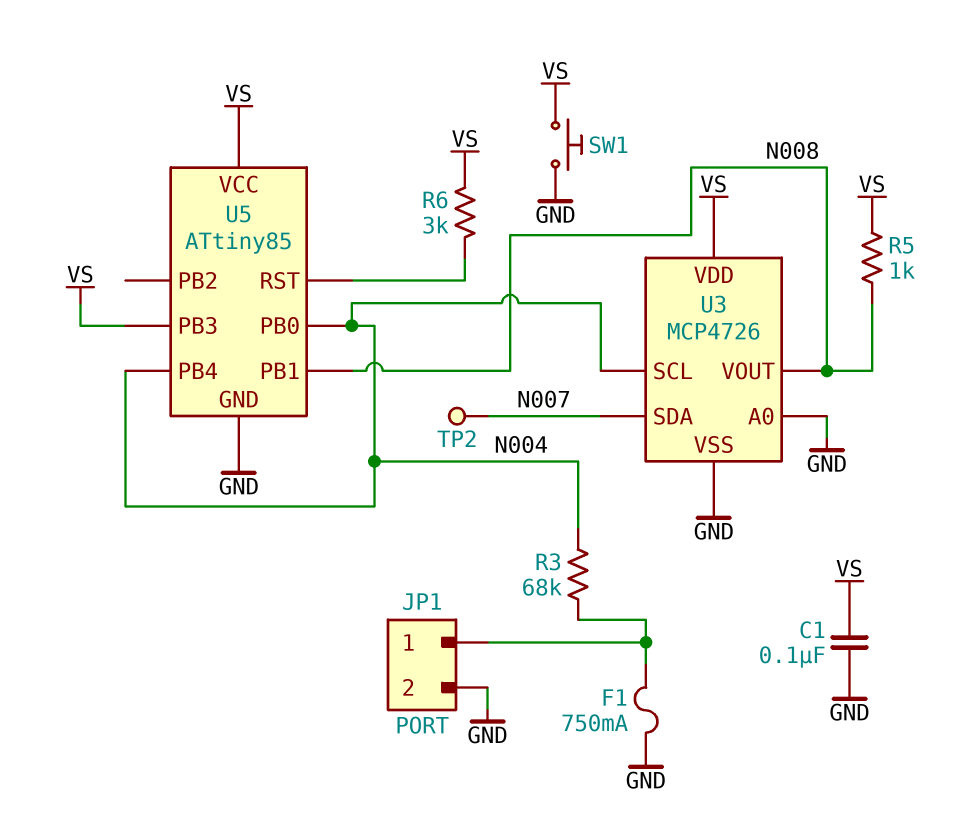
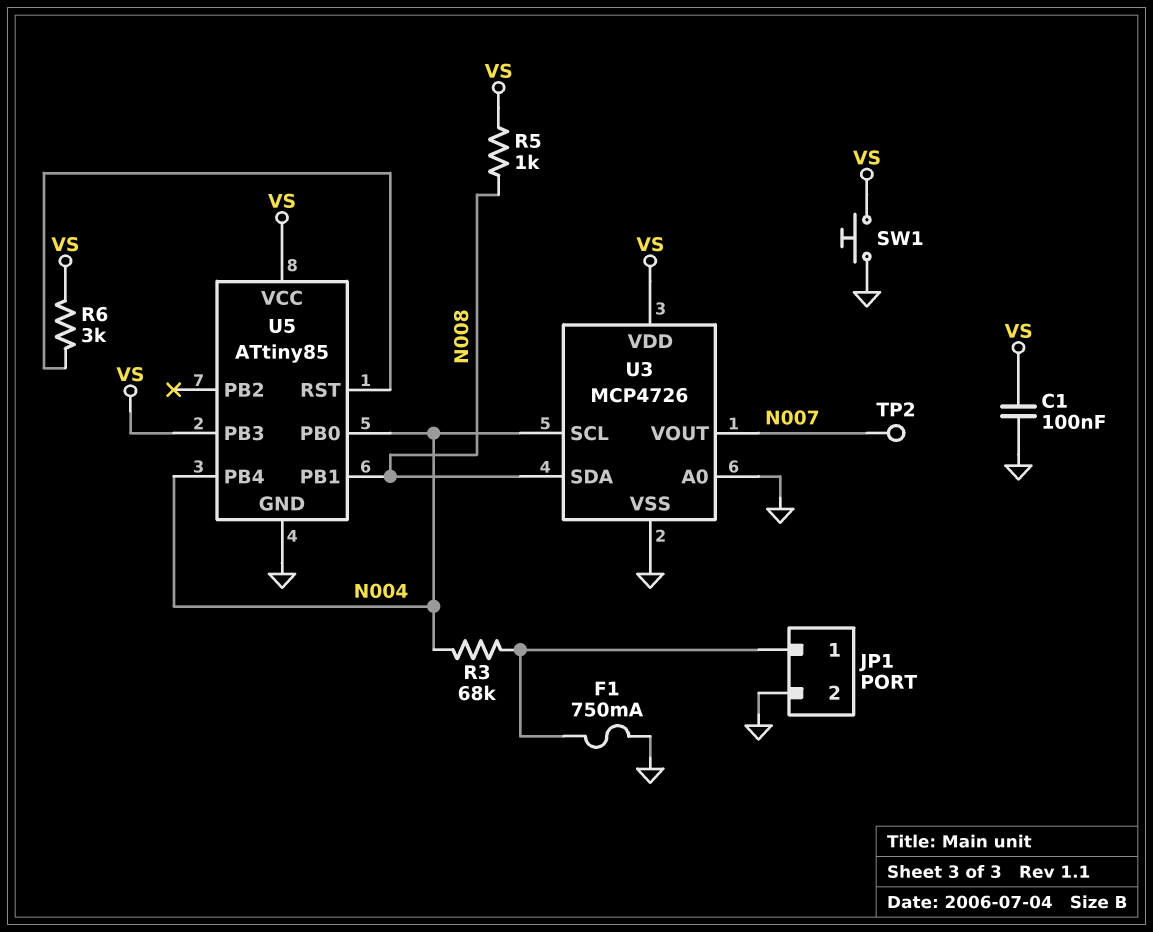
U3 pin SDA: N007 -> N008
U3 pin VOUT: N008 -> N007

